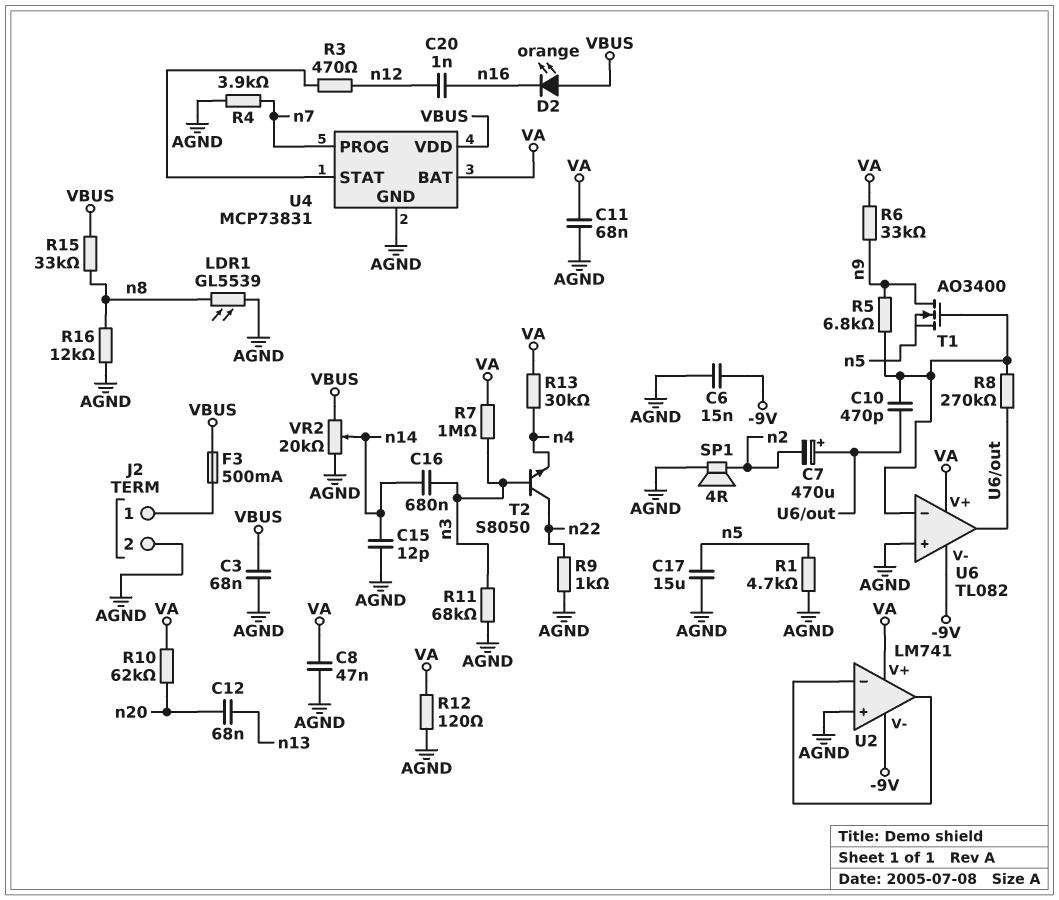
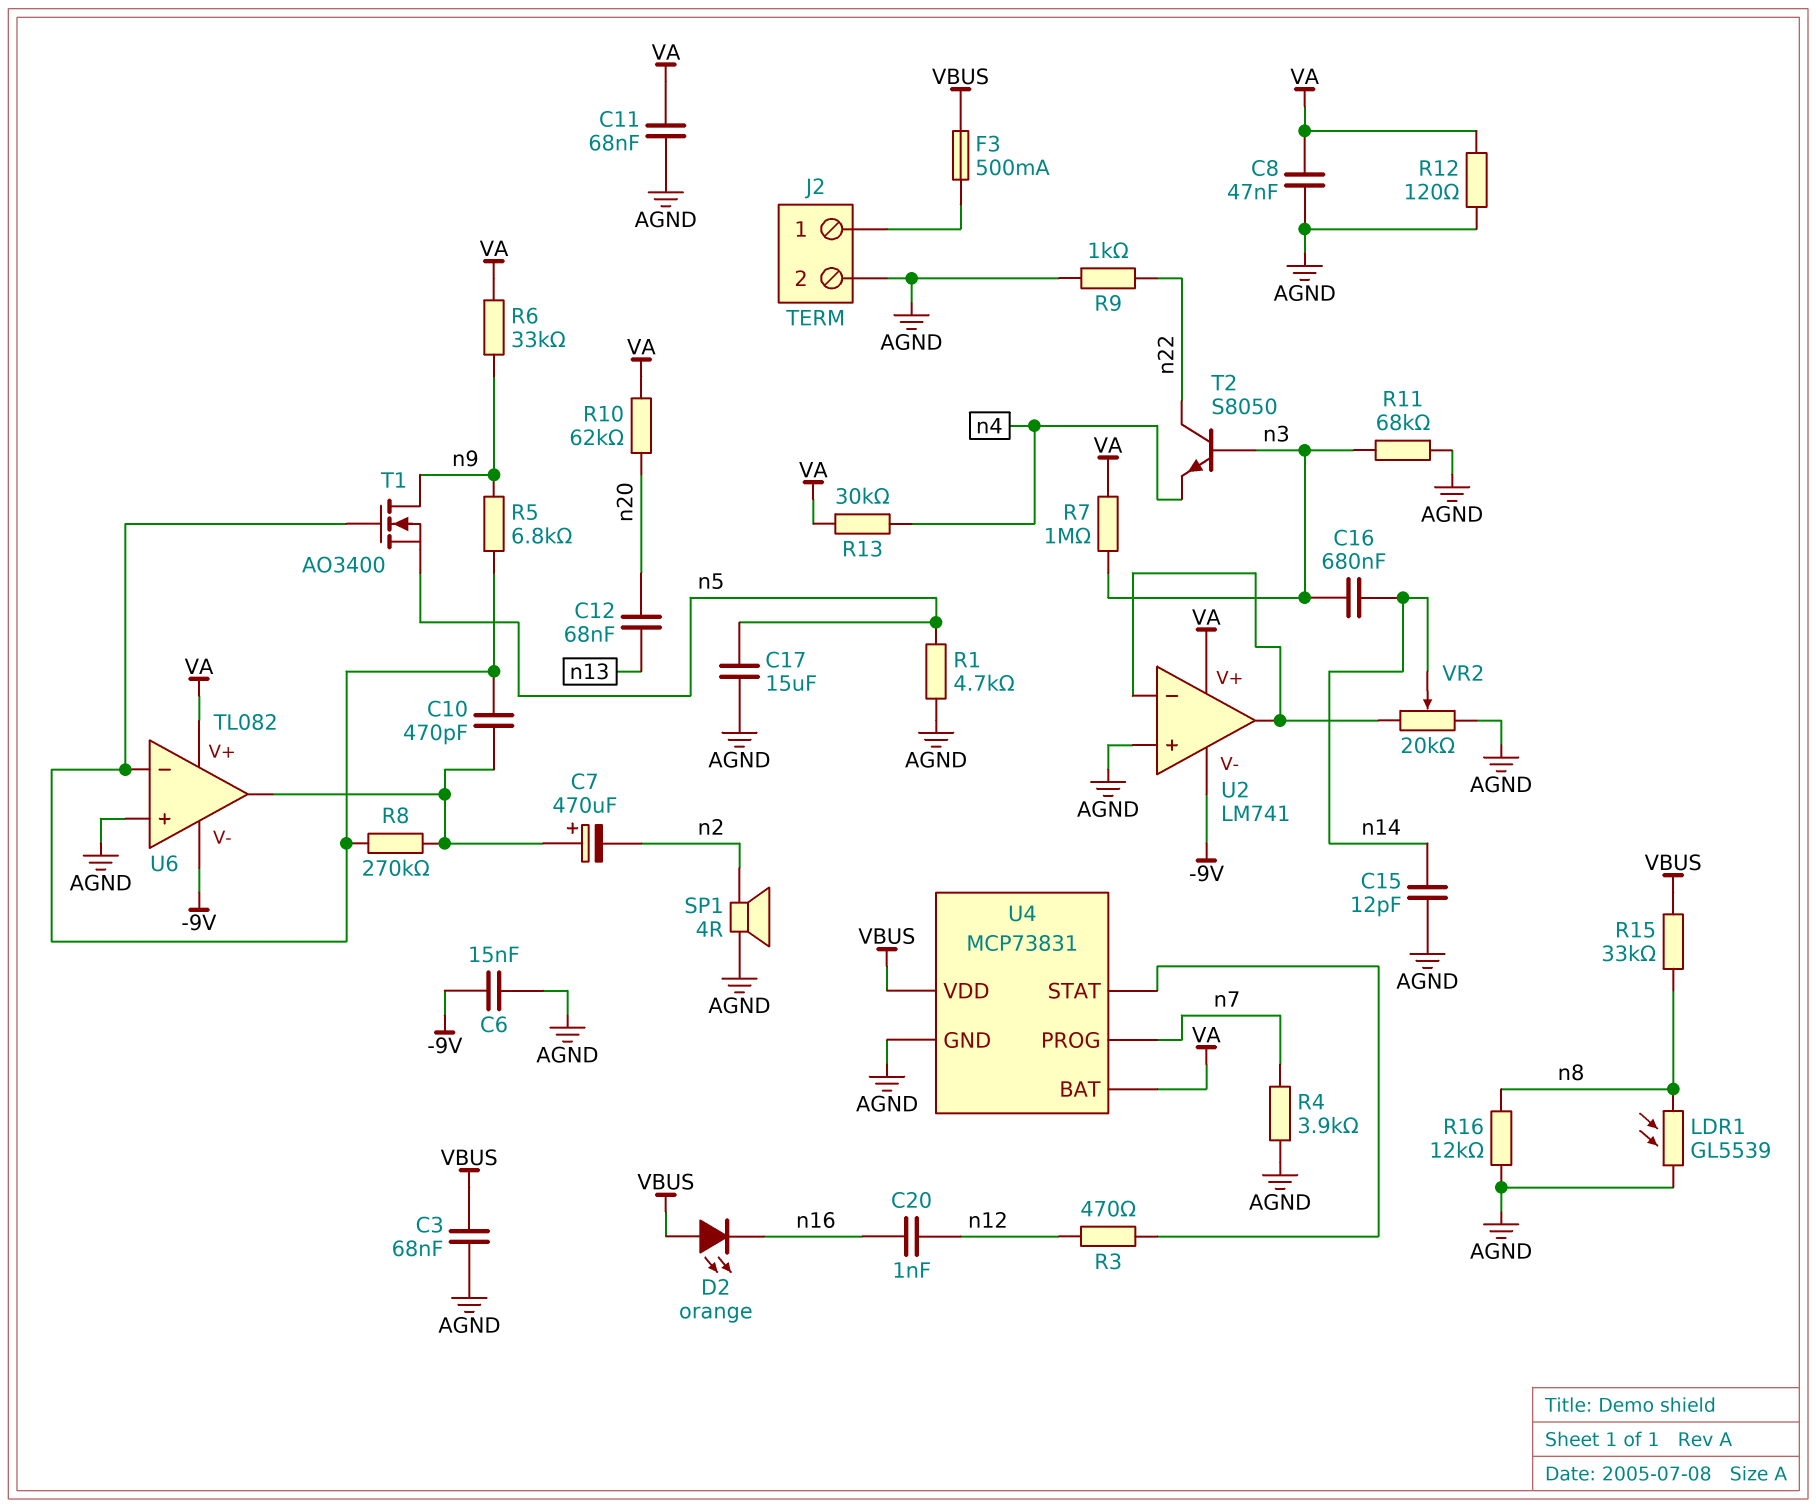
VR2: 20k (AGND, VBUS, wiper n14) -> 20k (AGND, U2/in-, wiper n14)

